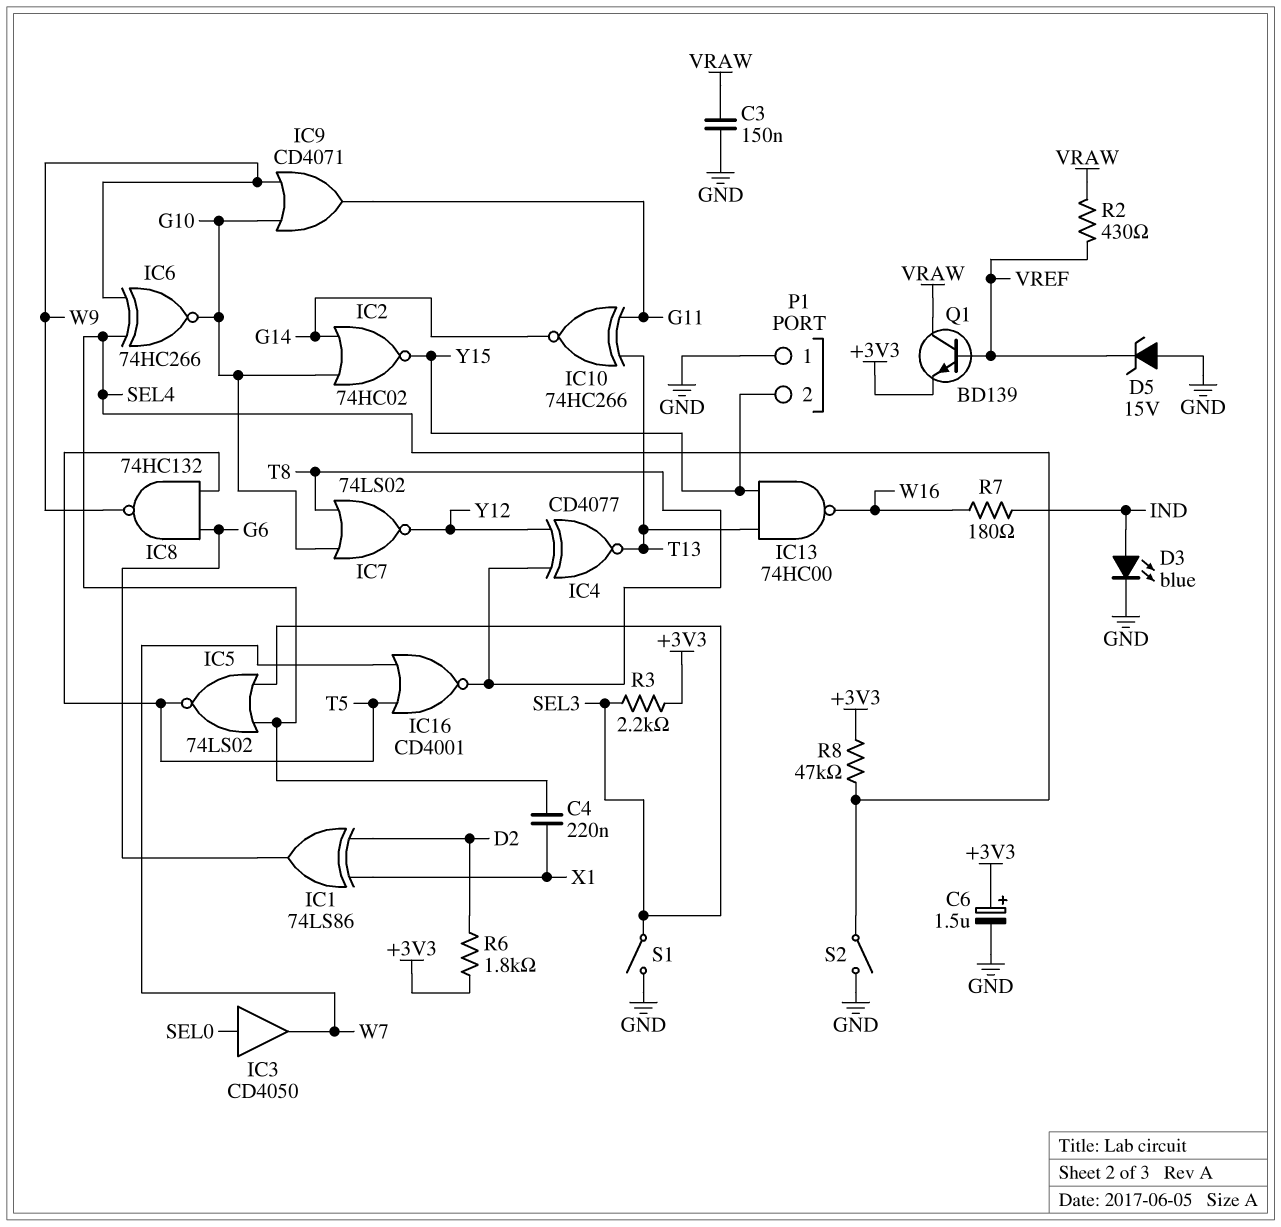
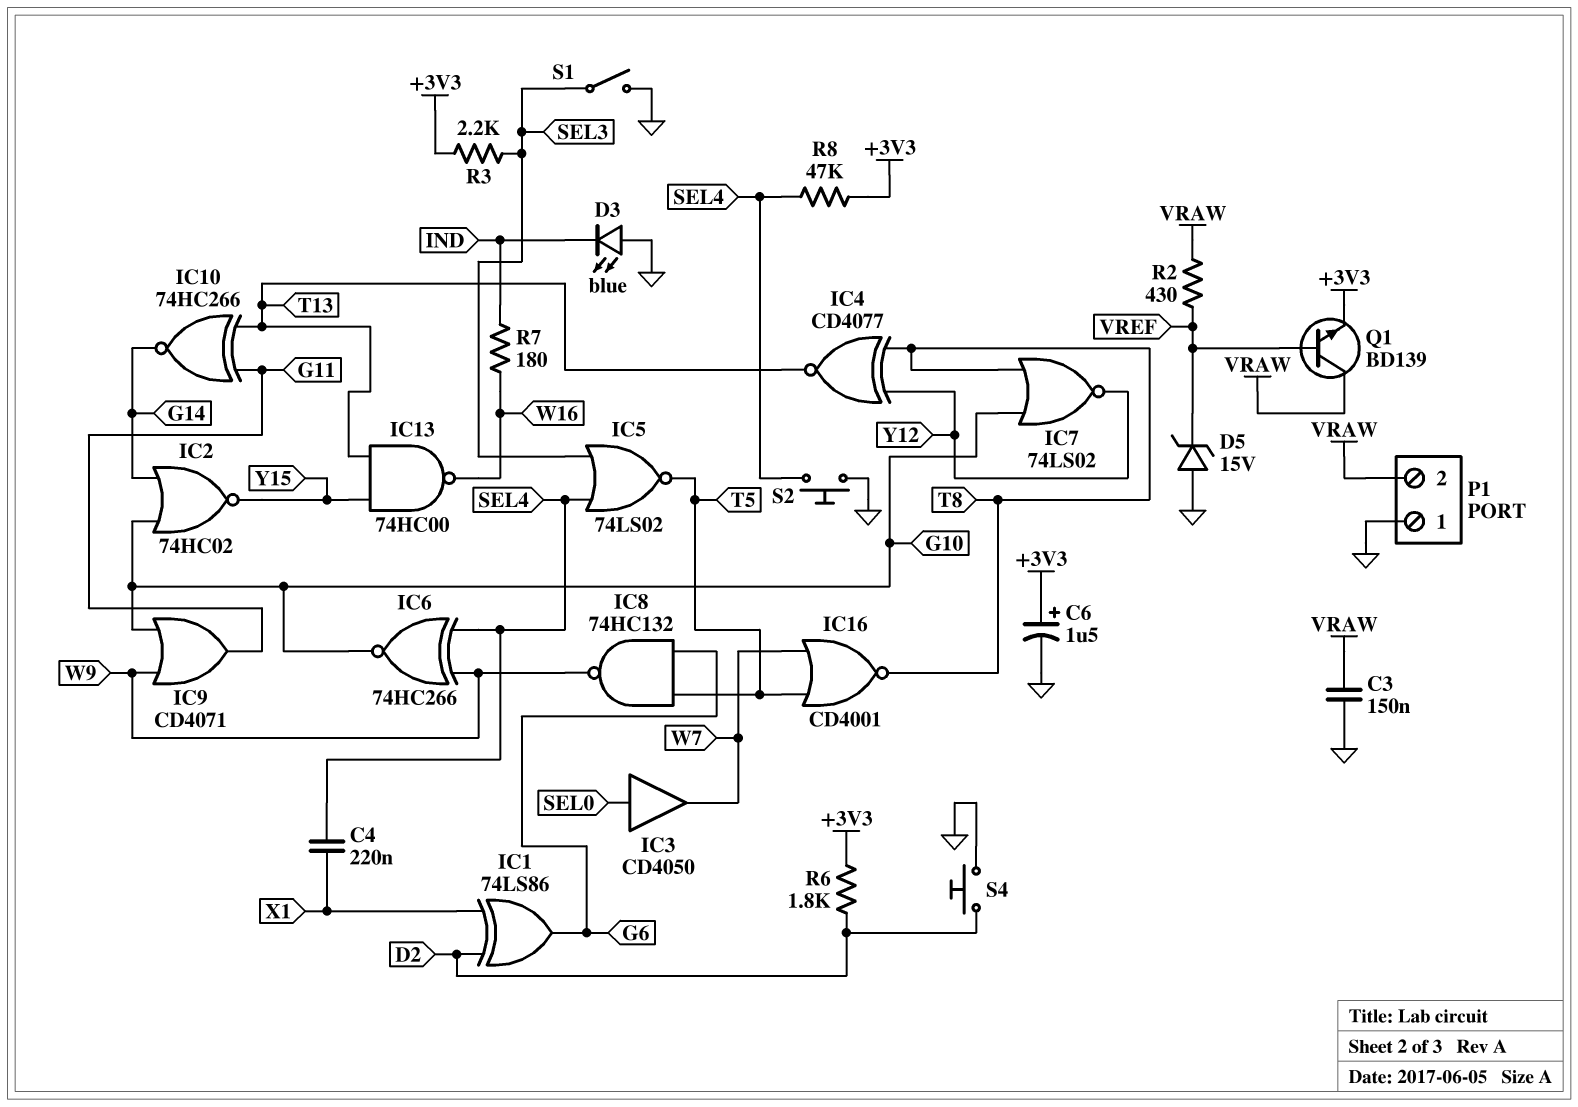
D3: LED blue (A IND, K GND) -> LED blue (A GND, K IND)
P1 pin 2: Y15 -> VRAW
S2: switch (GND, SEL4) -> button (GND, SEL4)
S4: none -> button (D2, GND)

